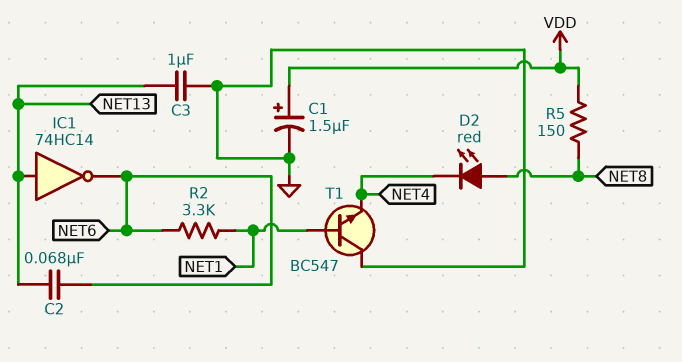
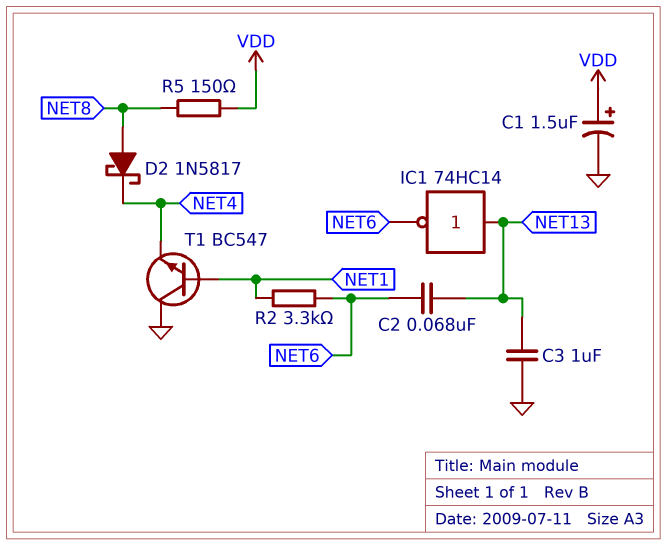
D2: LED red (A NET8, K NET4) -> schottky 1N5817 (A NET8, K NET4)

